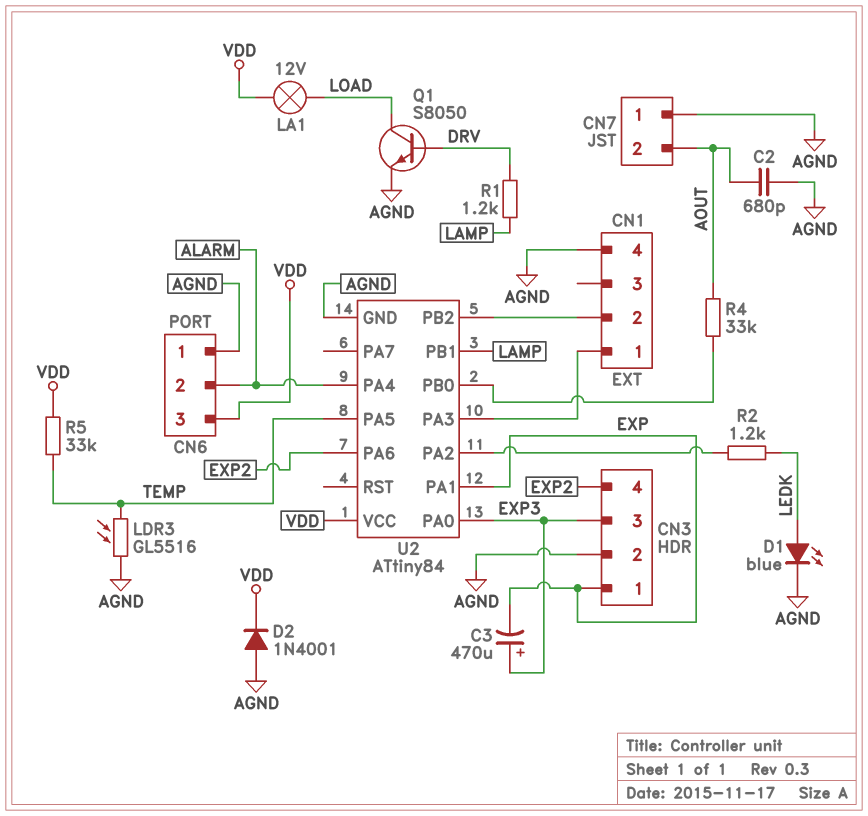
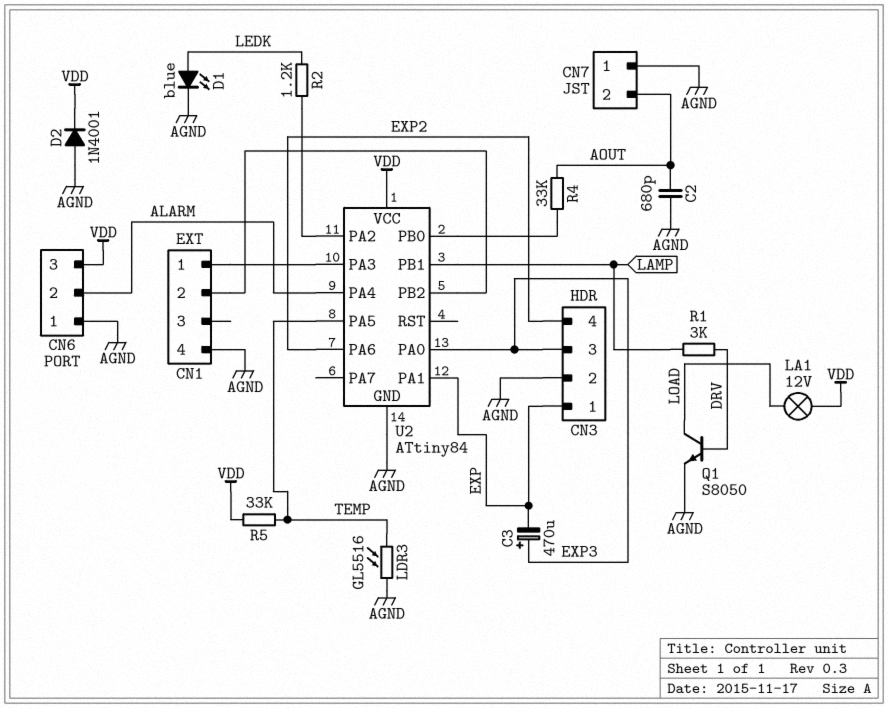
R1: 1.2k (DRV, LAMP) -> 3k (DRV, LAMP)

